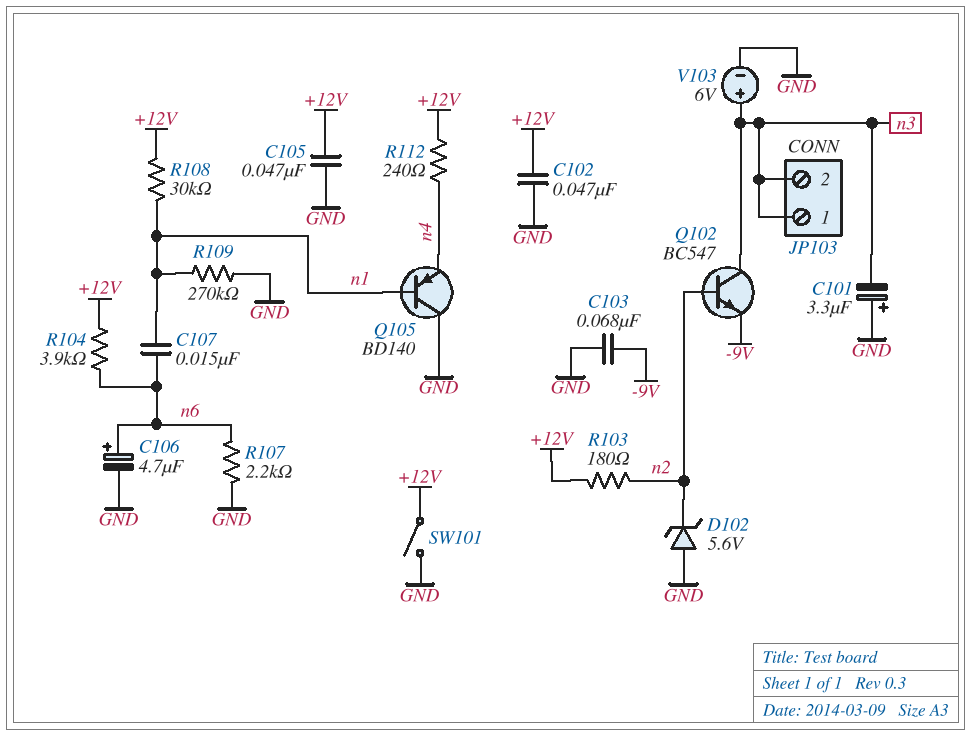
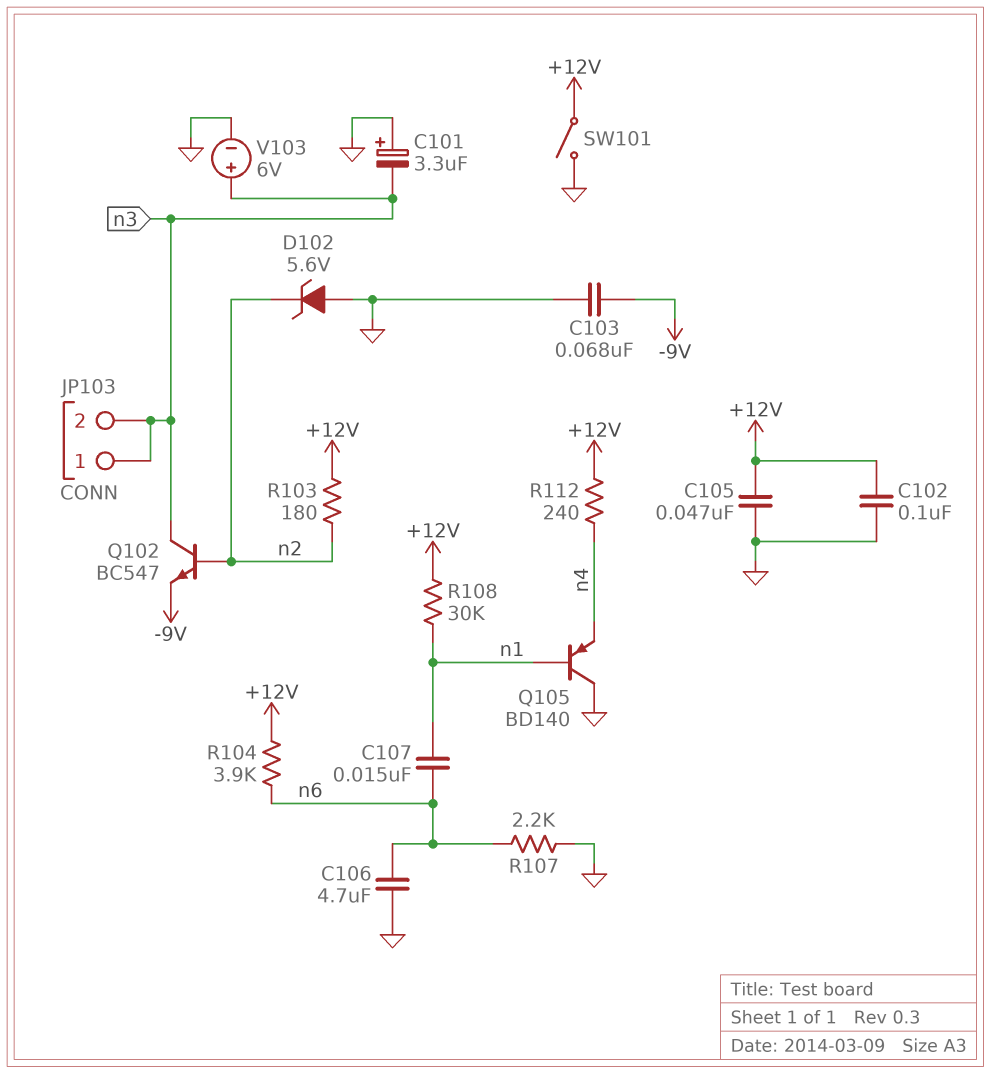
C102: 47nF (+12V, GND) -> 100nF (+12V, GND)
C106: 4.7uF (plus n6, minus GND) -> 4.7uF (GND, n6)
R109: 270k (GND, n1) -> none

